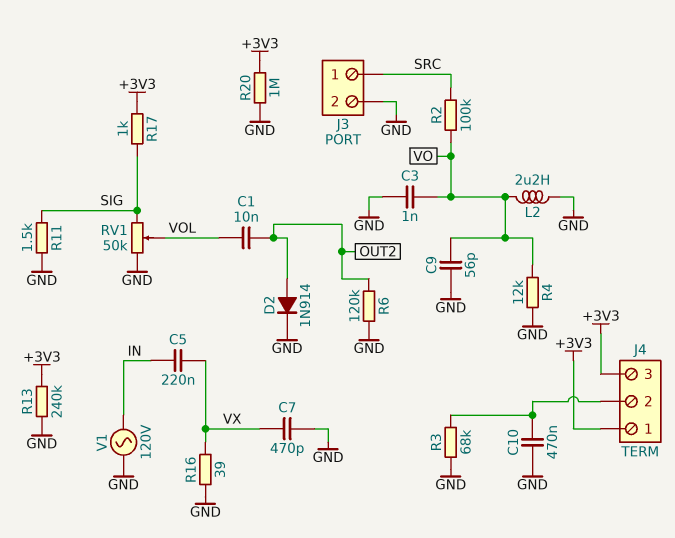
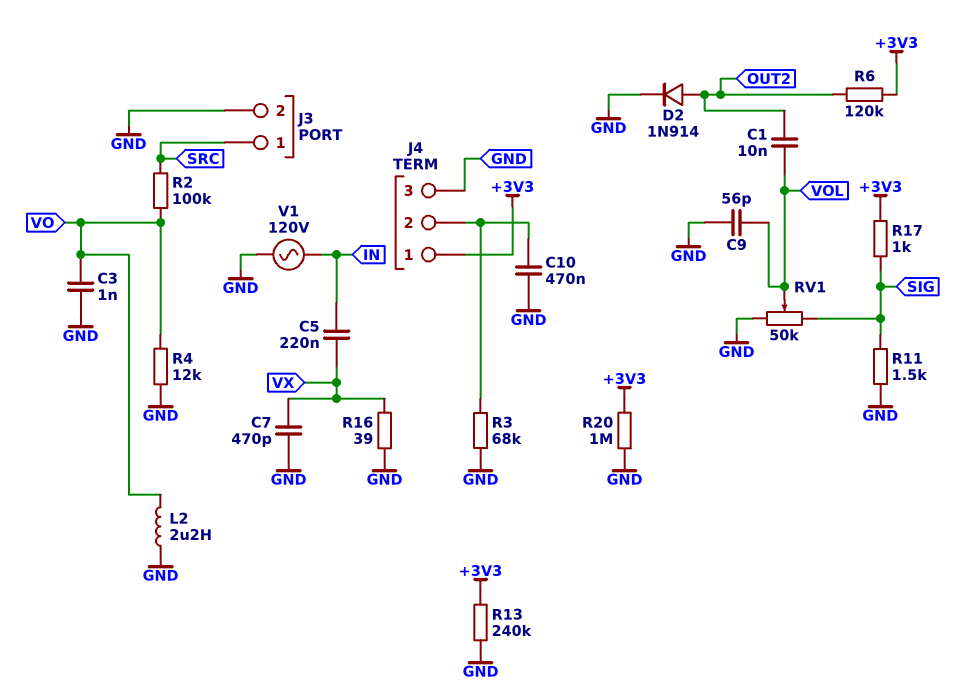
C9: 56pF (GND, VO) -> 56pF (GND, VOL)
J4 pin 3: +3V3 -> GND
R6: 120k (GND, OUT2) -> 120k (+3V3, OUT2)

